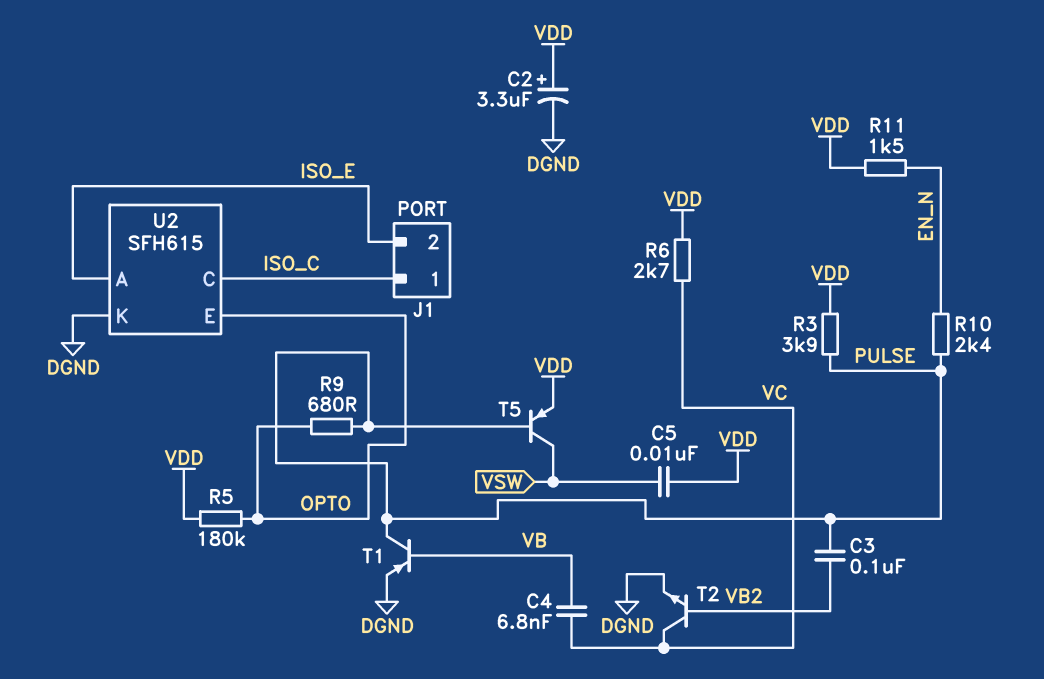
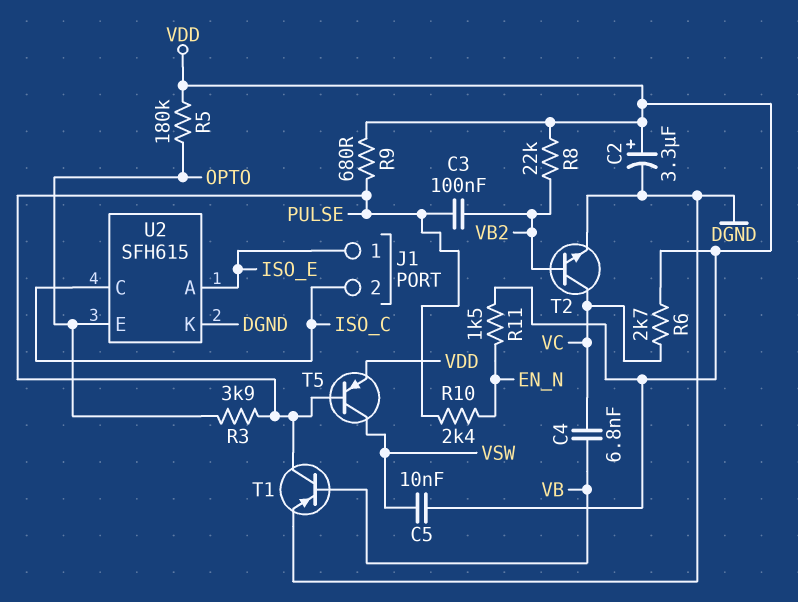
J1 pin 1: ISO_C -> ISO_E
J1 pin 2: ISO_E -> ISO_C
R3: 3.9k (PULSE, VDD) -> 3.9k (OPTO, PULSE)
R8: none -> 22k (VB2, VDD)
R9: 680 (OPTO, PULSE) -> 680 (PULSE, VDD)

